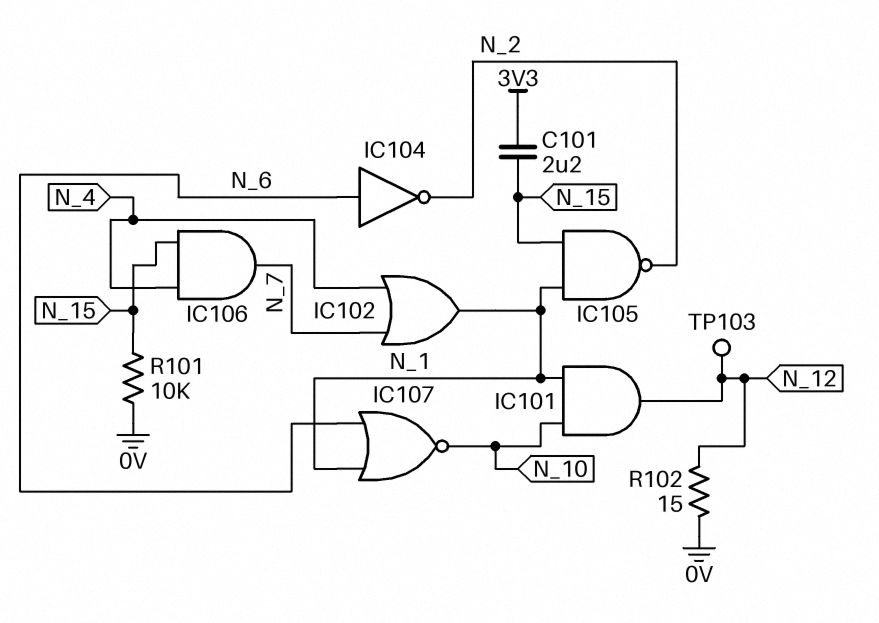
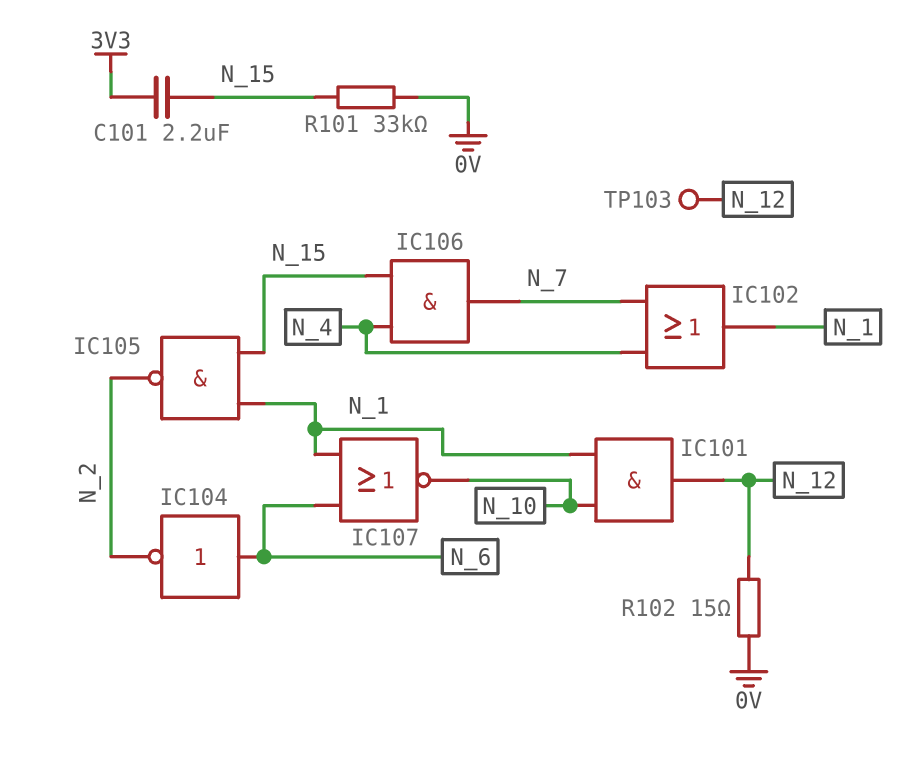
R101: 10k (0V, N_15) -> 33k (0V, N_15)

